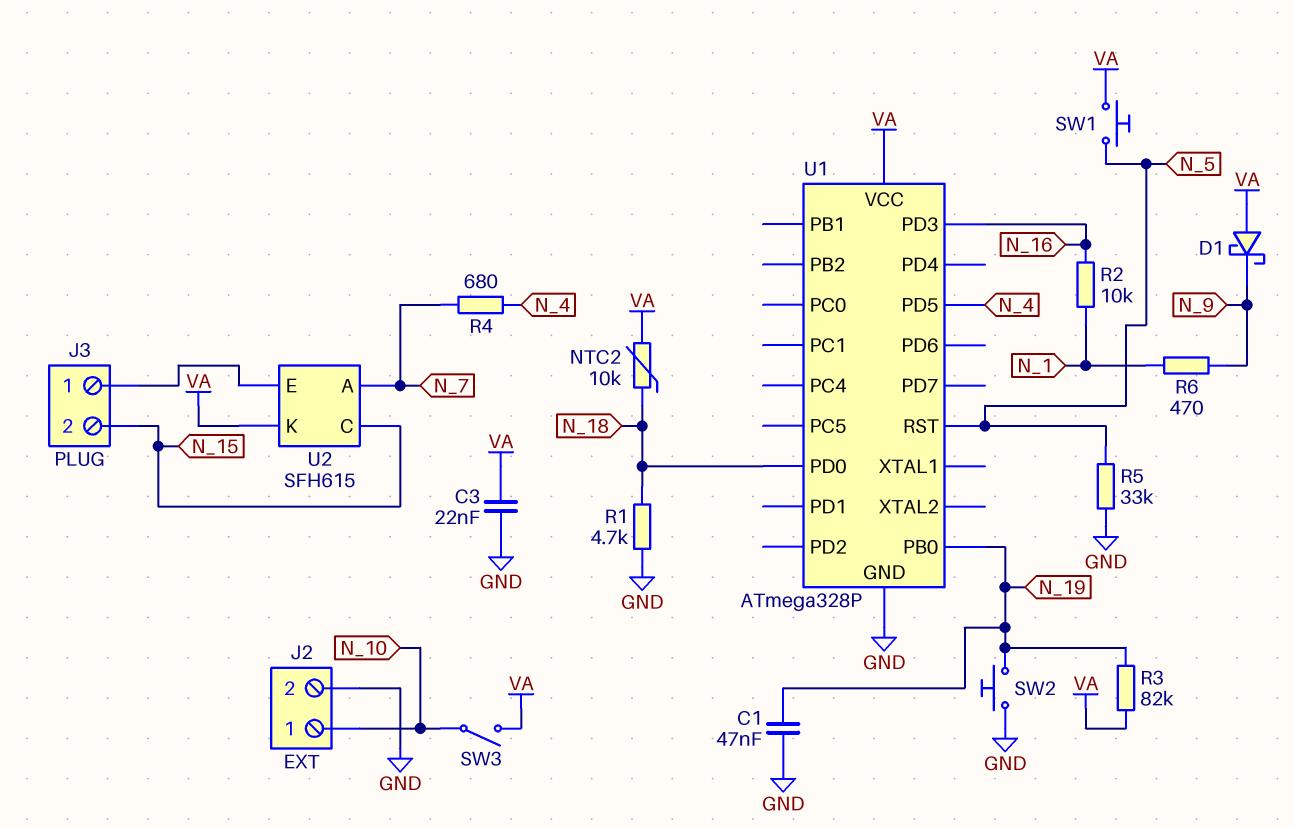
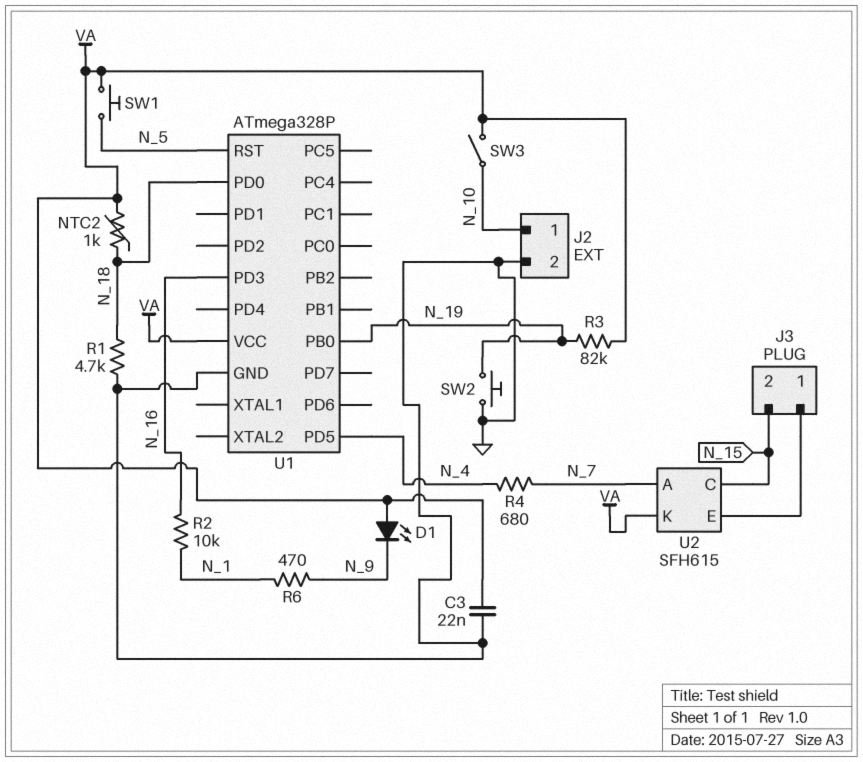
C1: 47nF (GND, N_19) -> none
D1: schottky (A VA, K N_9) -> LED (A VA, K N_9)
NTC2: 10k (N_18, VA) -> 1k (N_18, VA)
R5: 33k (GND, N_5) -> none

